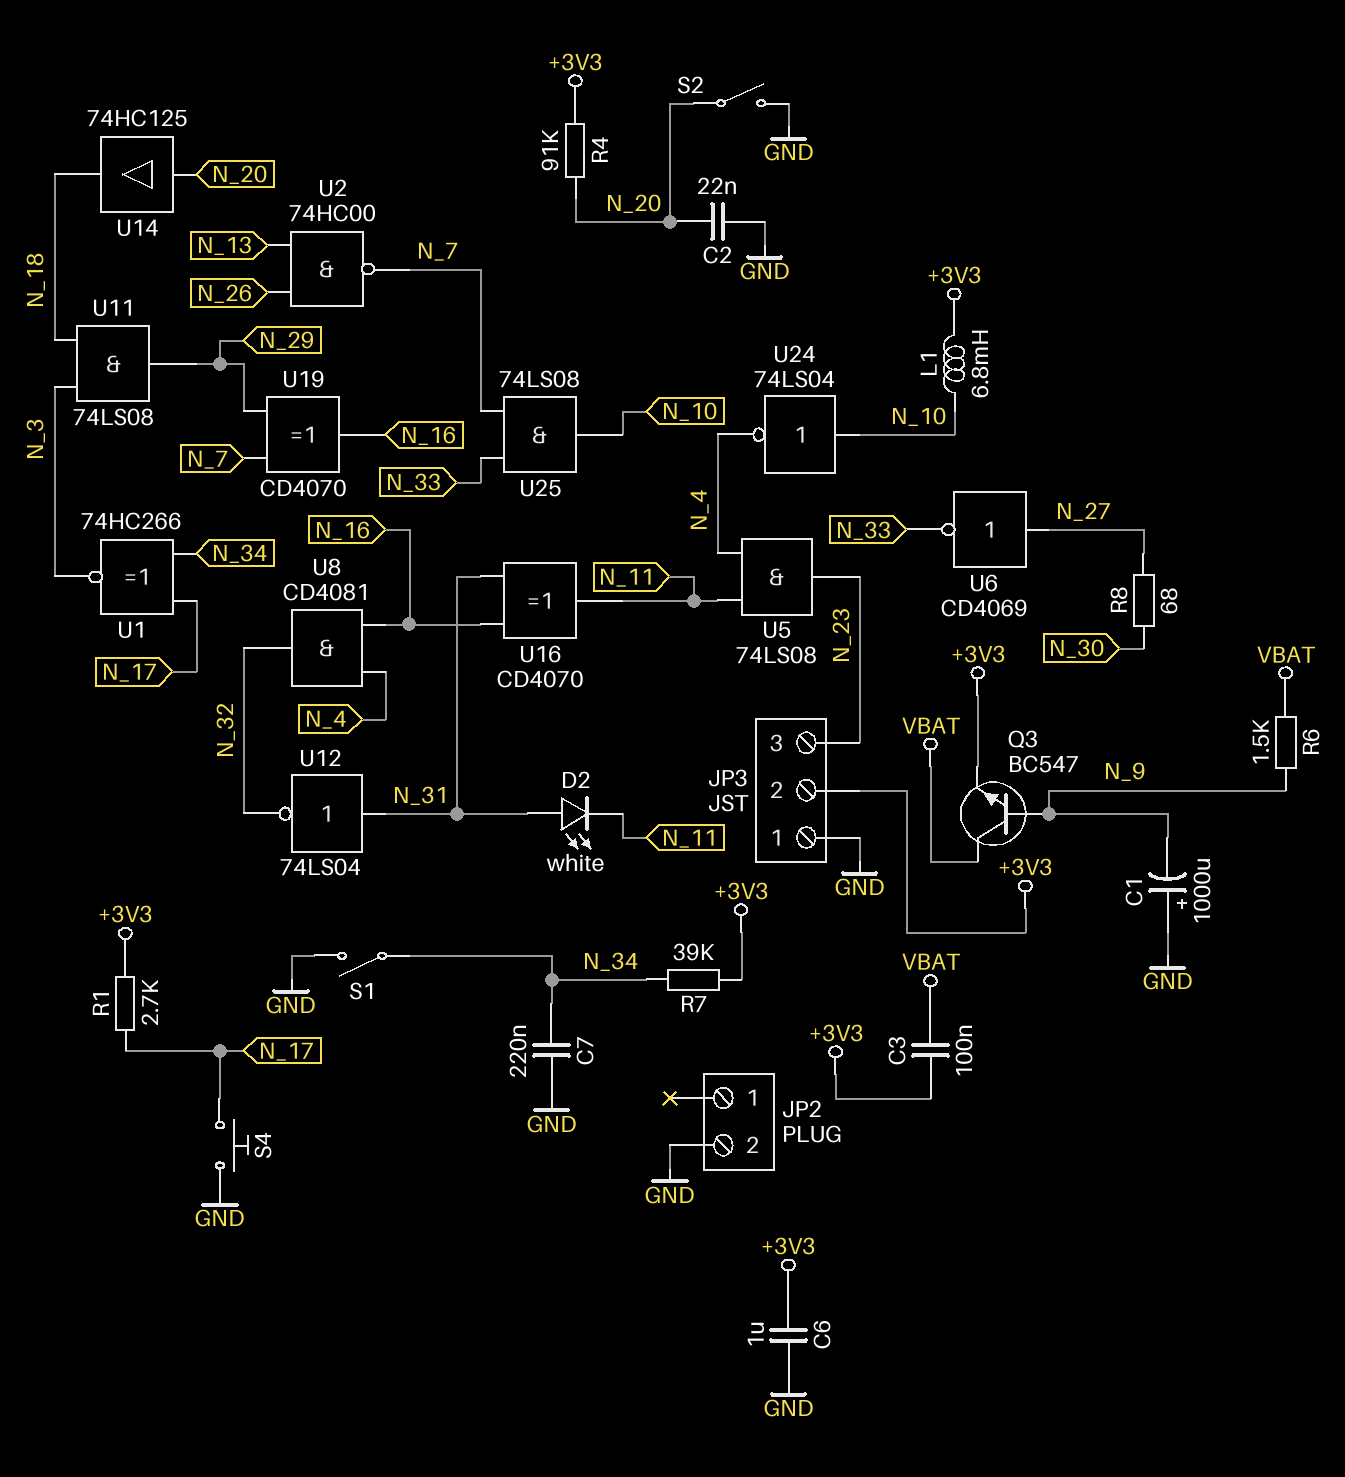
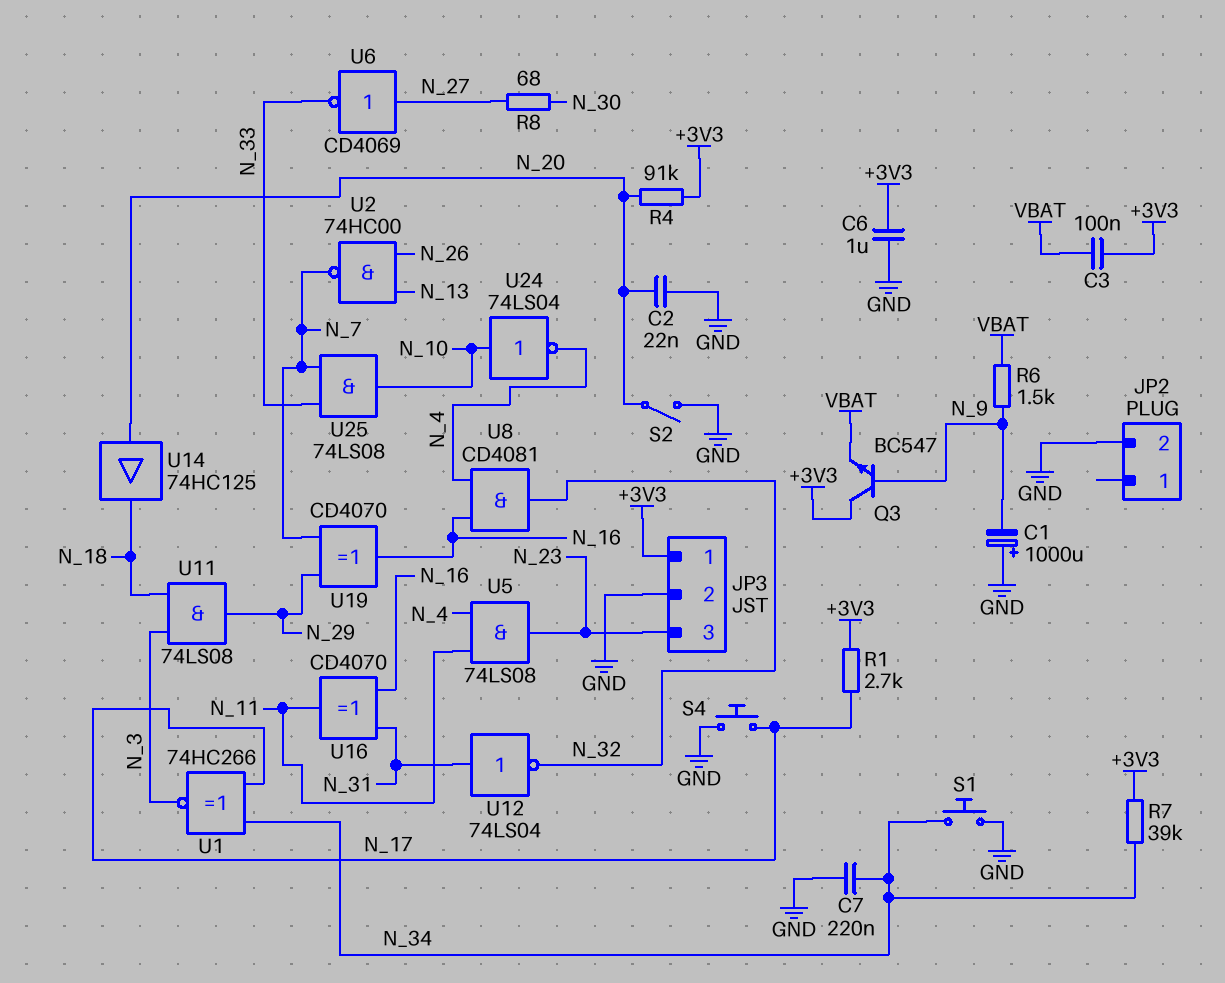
D2: LED white (A N_31, K N_11) -> none
JP3 pin 1: GND -> +3V3
JP3 pin 2: +3V3 -> GND
L1: 6.8mH (+3V3, N_10) -> none
Q3: NPN BC547 (B N_9, C VBAT, E +3V3) -> NPN BC547 (B N_9, C +3V3, E VBAT)
S1: switch (GND, N_34) -> button (GND, N_34)

